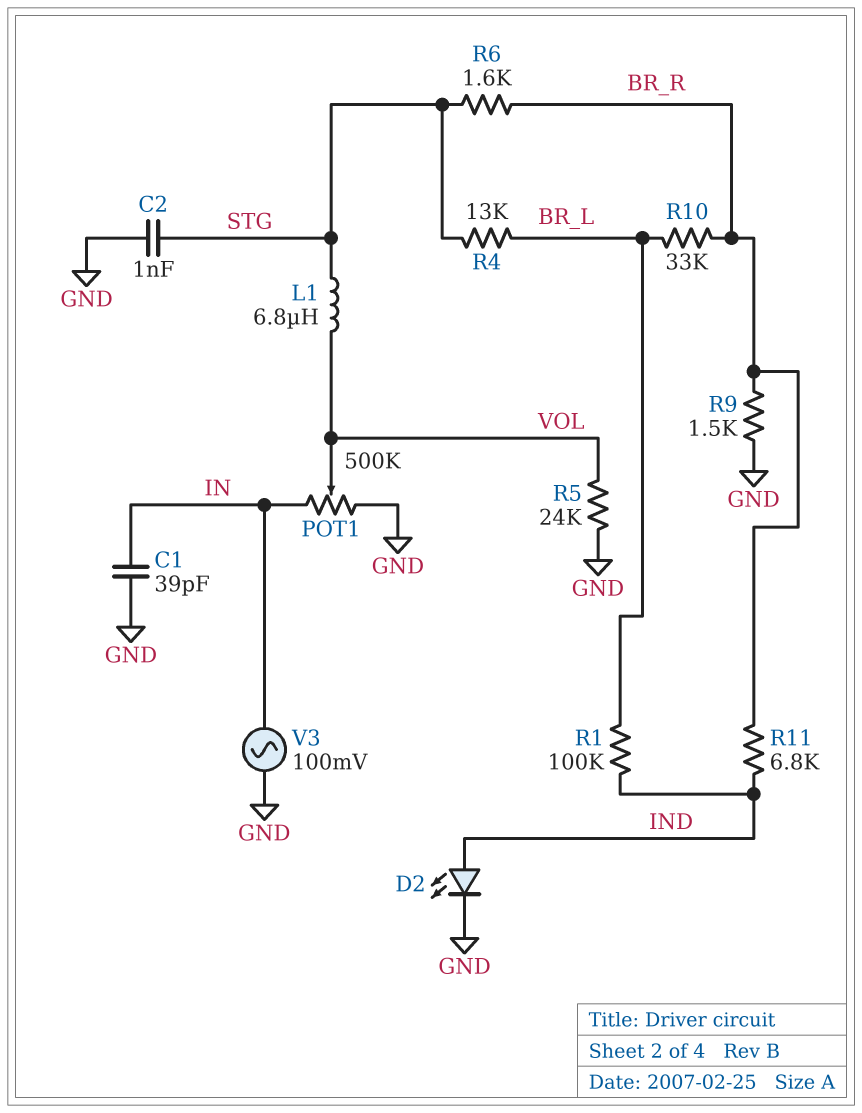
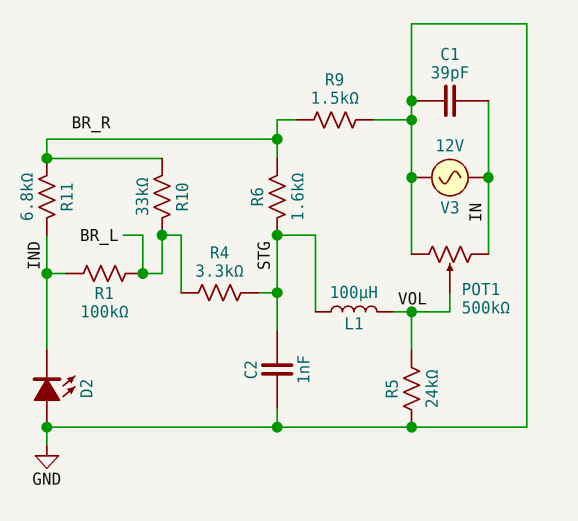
D2: LED (A IND, K GND) -> LED (A GND, K IND)
L1: 6.8uH (STG, VOL) -> 100uH (STG, VOL)
R4: 13k (BR_L, STG) -> 3.3k (BR_L, STG)
V3: AC 100mV (GND, IN) -> AC 12V (GND, IN)

